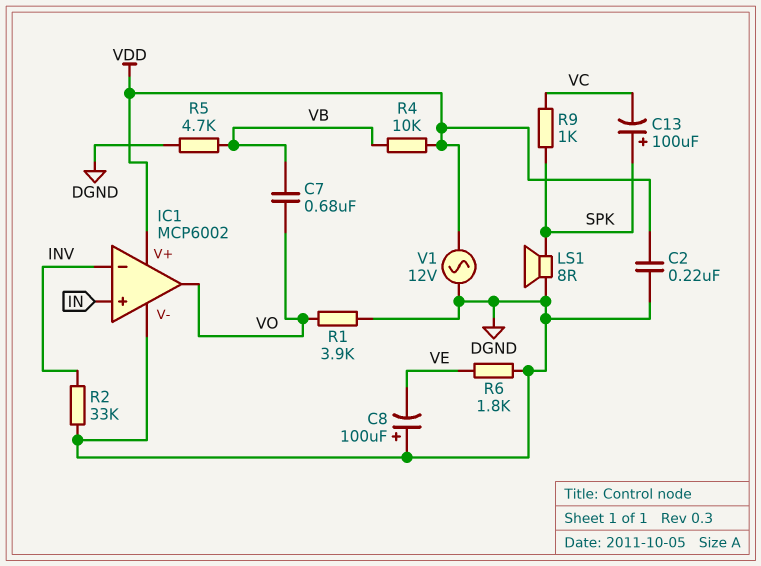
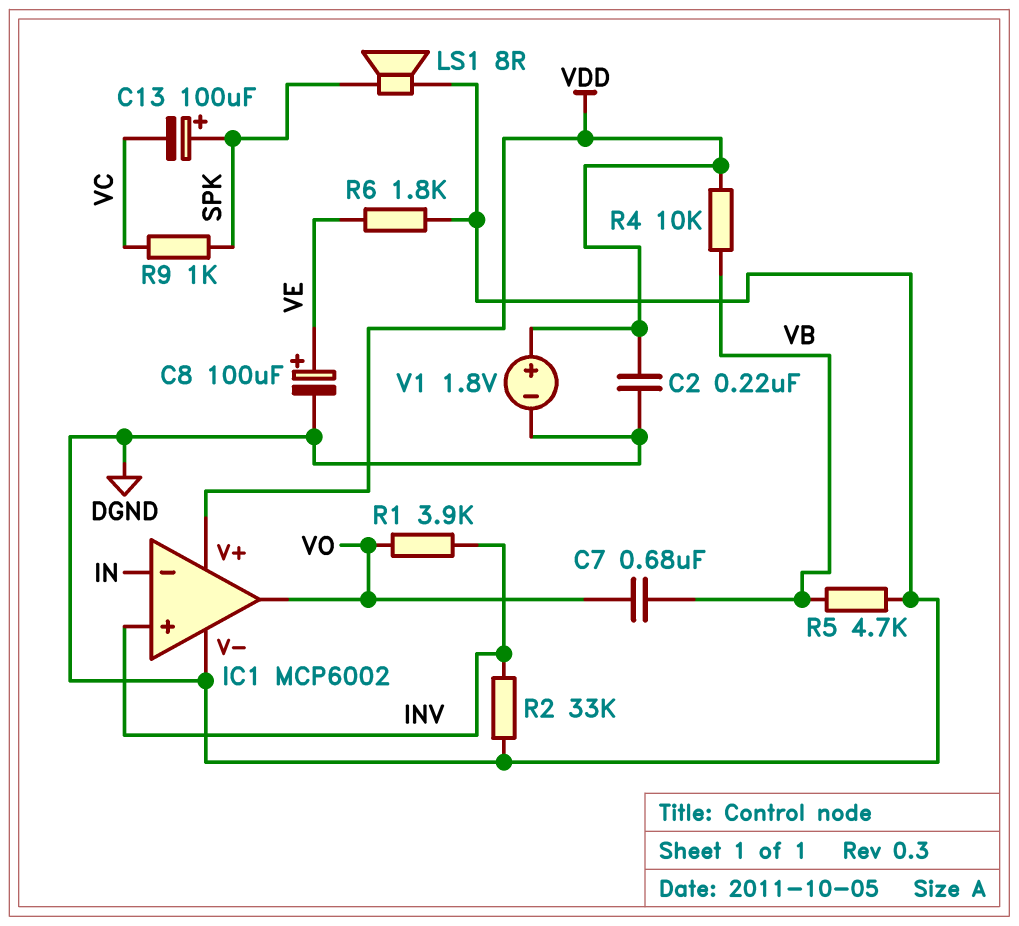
C8: 100uF (plus DGND, minus VE) -> 100uF (plus VE, minus DGND)
IC1 pin in+: IN -> INV
IC1 pin in-: INV -> IN
R1: 3.9k (DGND, VO) -> 3.9k (INV, VO)
V1: AC 12V (DGND, VDD) -> 1.8V (plus VDD, minus DGND)

